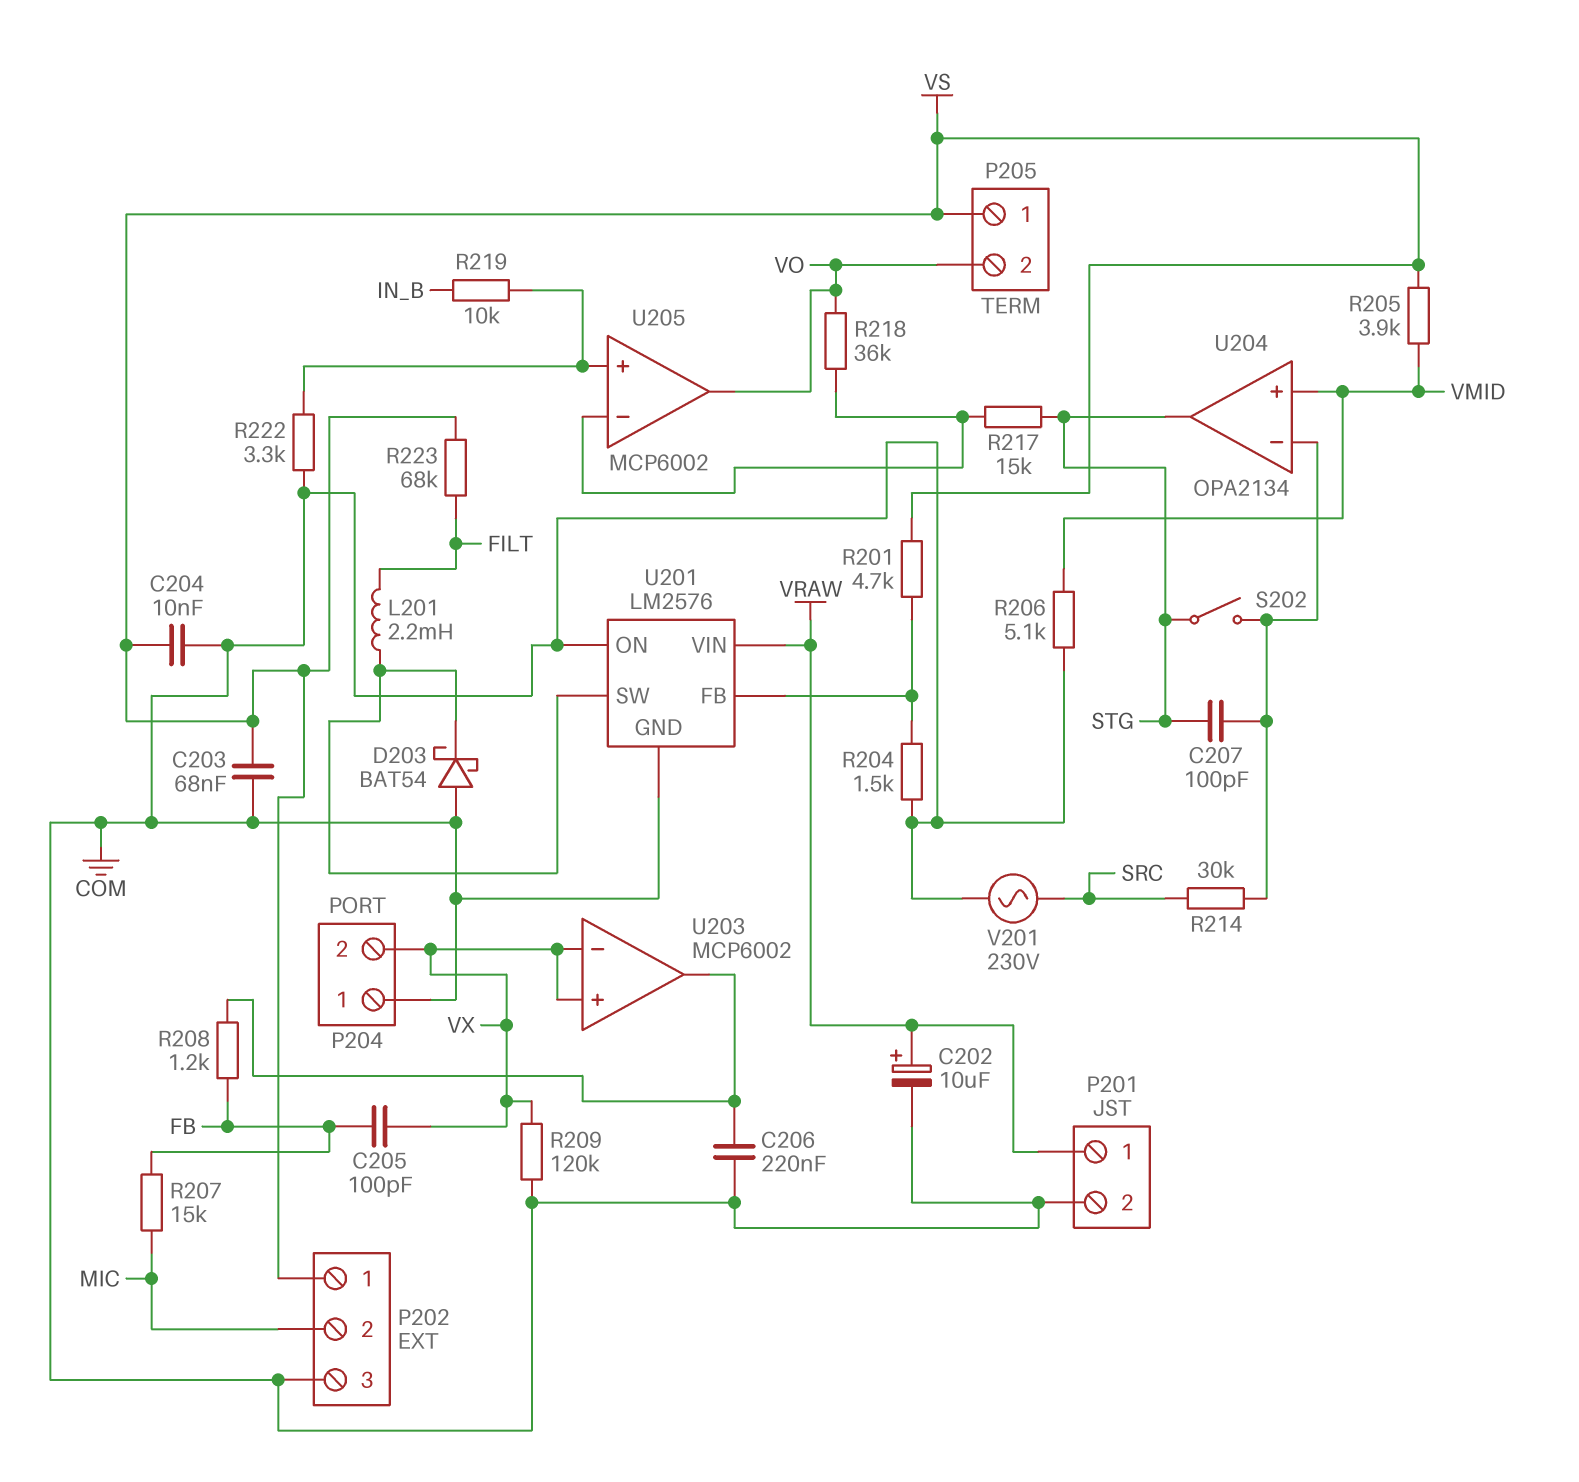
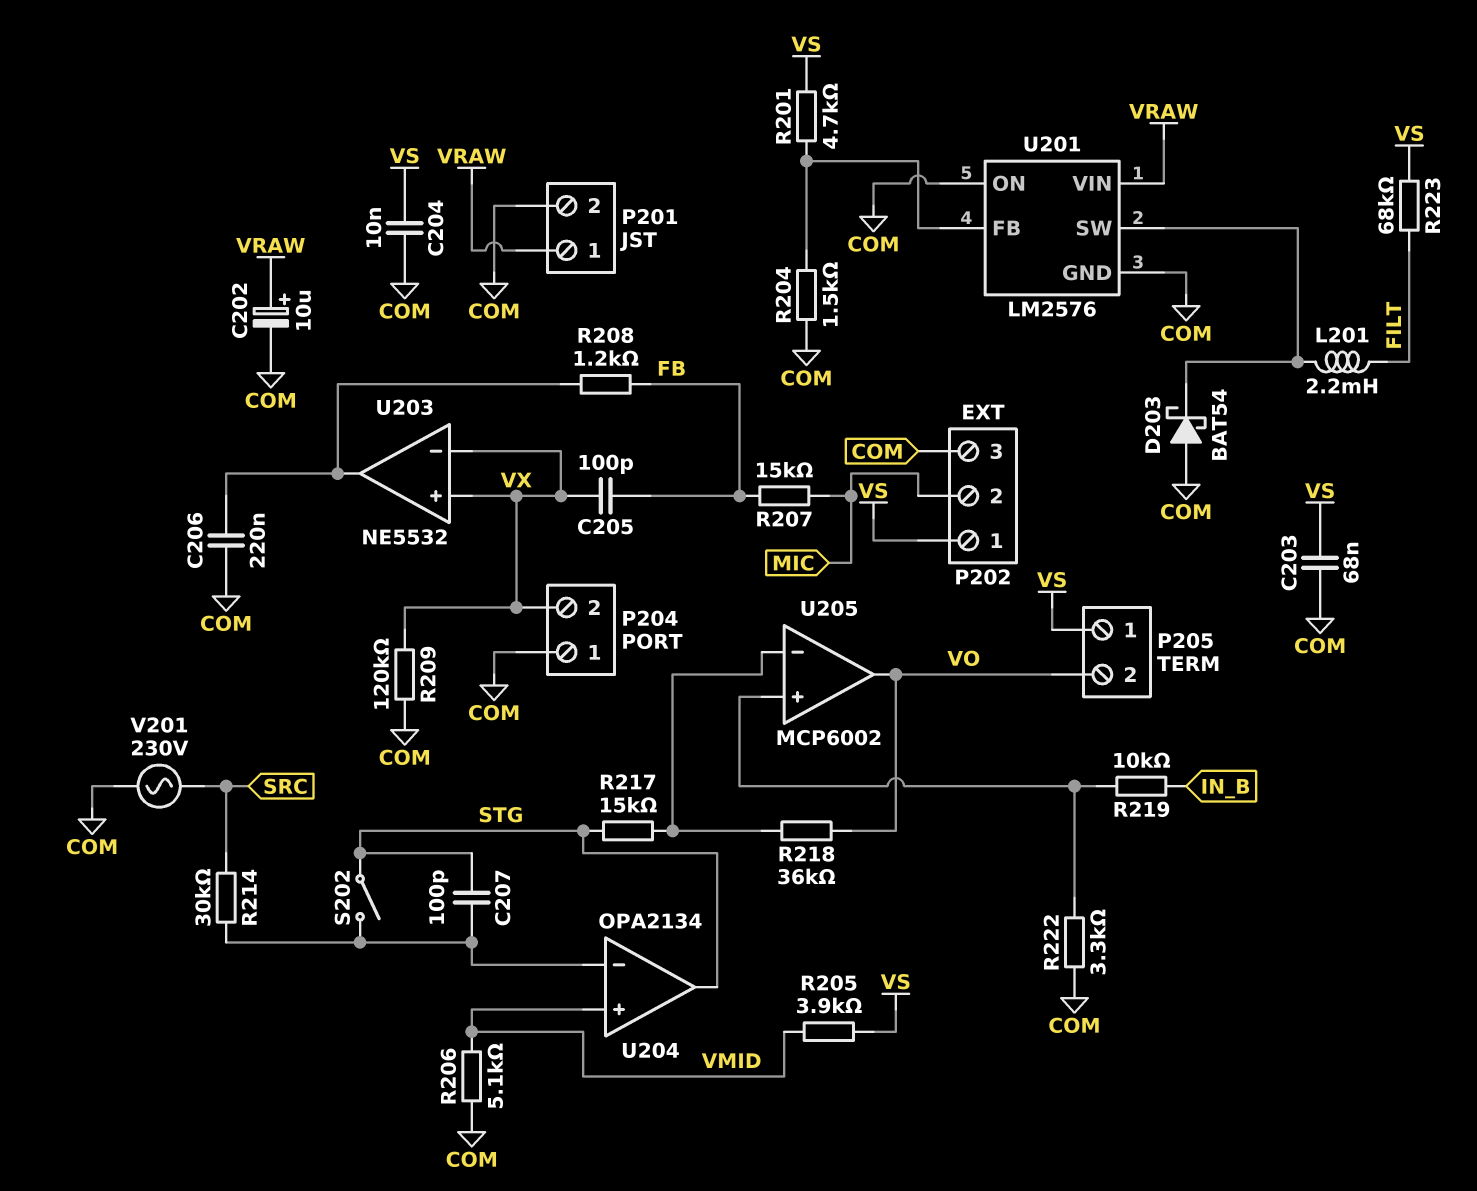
U203: MCP6002 -> NE5532

